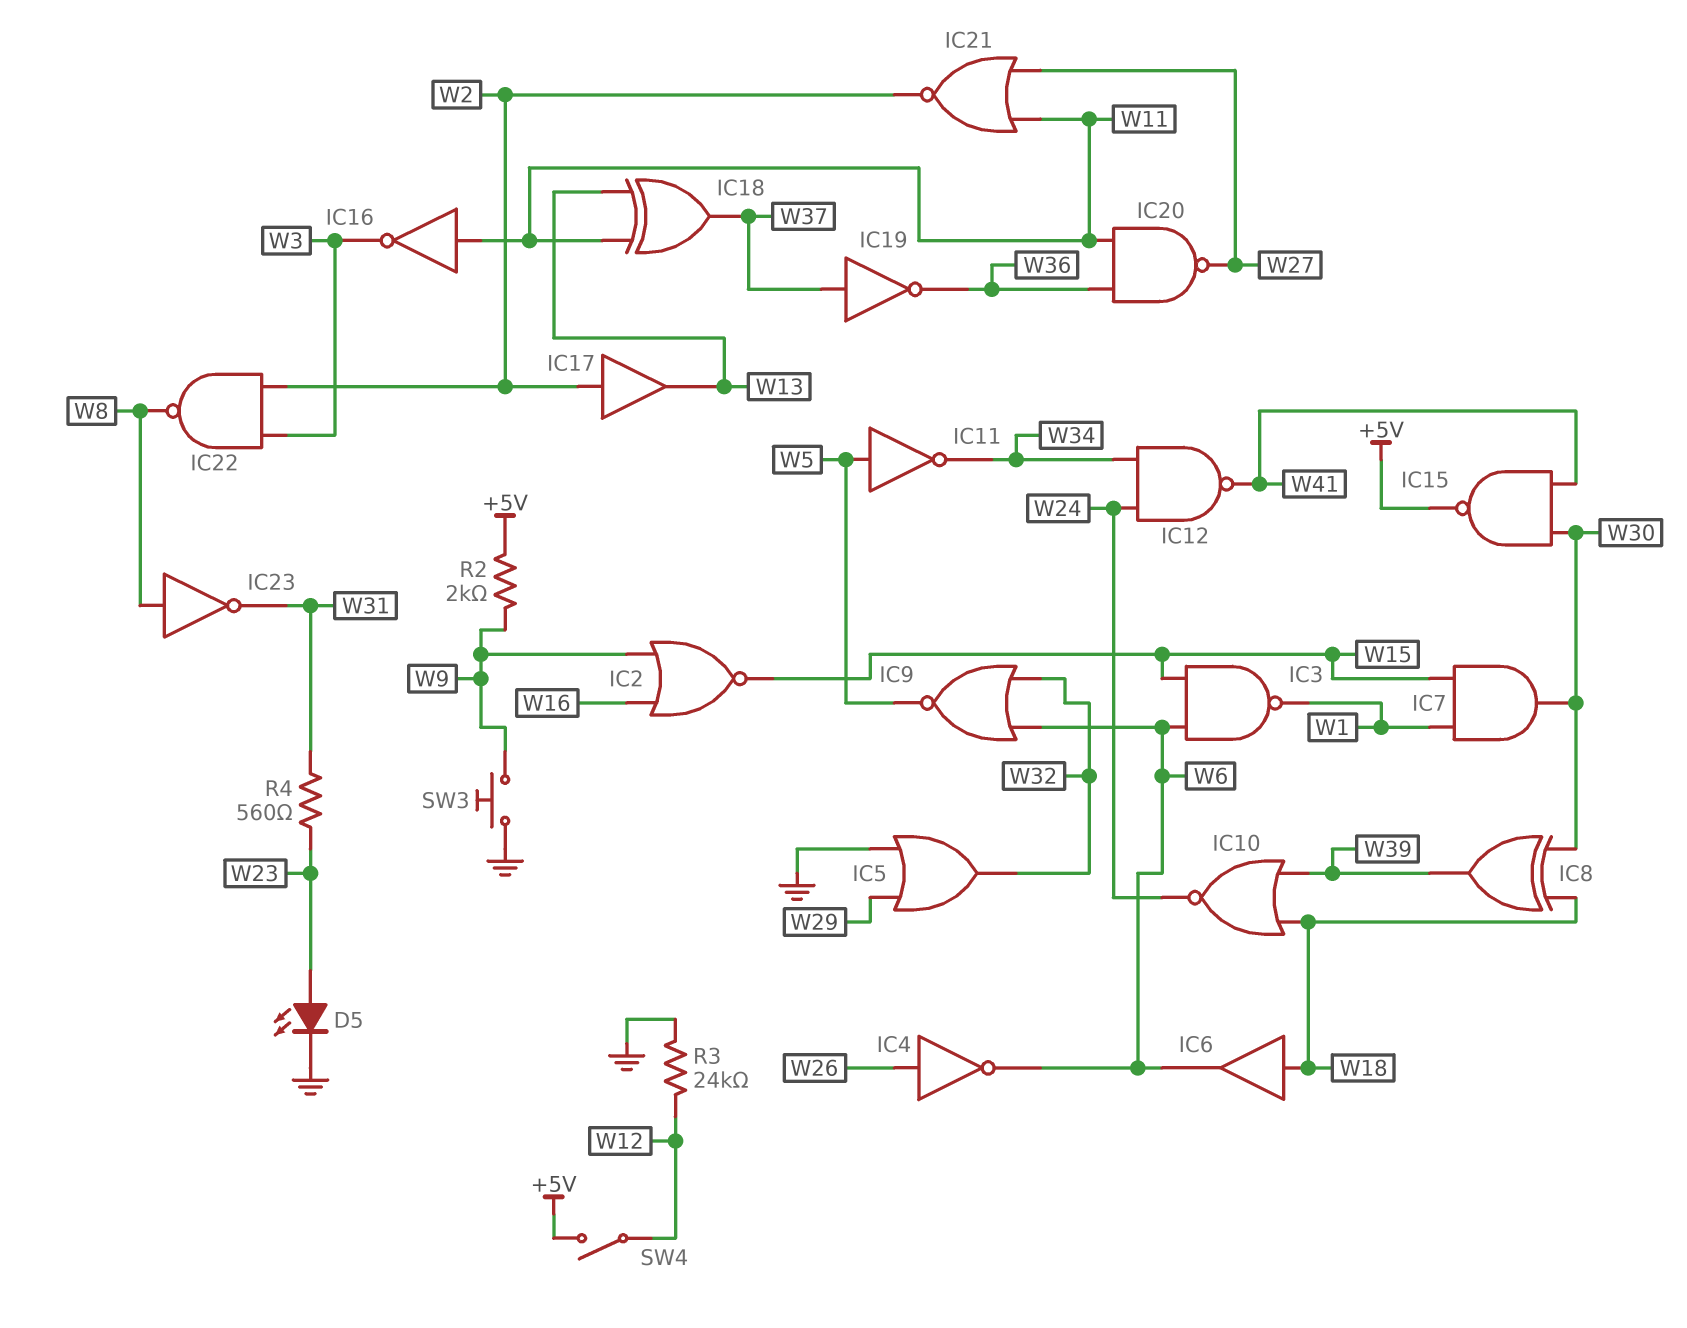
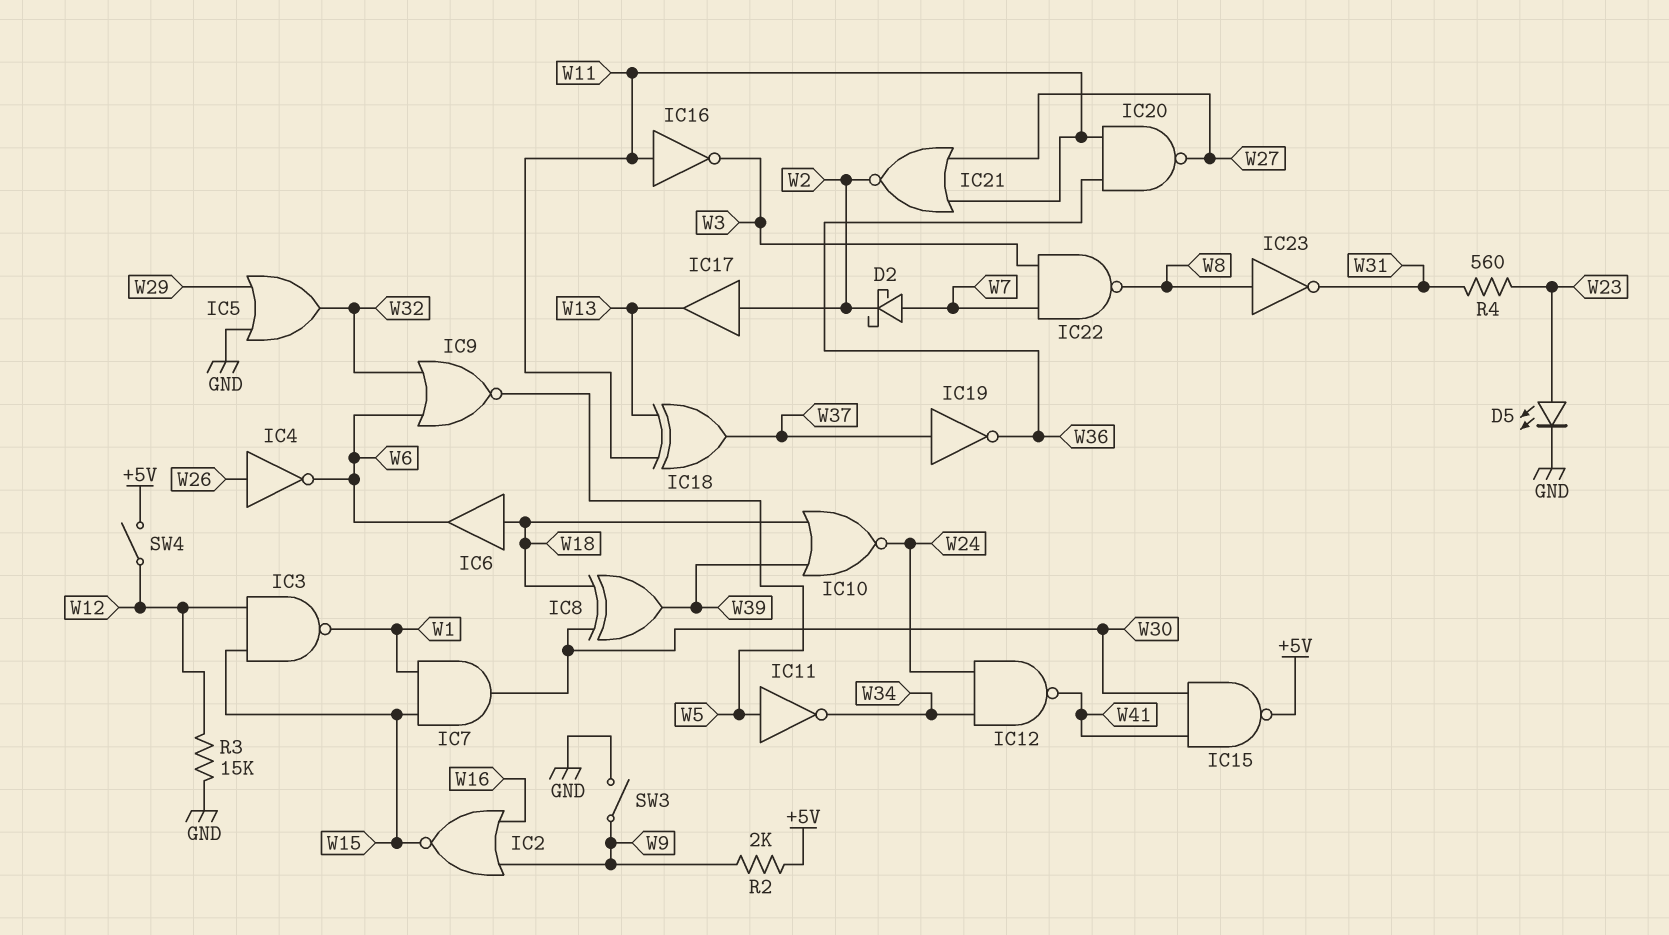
D2: none -> schottky (A W7, K W2)
IC3: NAND (in W6, in W15, out W1) -> NAND (in W12, in W15, out W1)
IC22: NAND (in W2, in W3, out W8) -> NAND (in W3, in W7, out W8)
R3: 24k (GND, W12) -> 15k (GND, W12)
SW3: button (GND, W9) -> switch (GND, W9)

